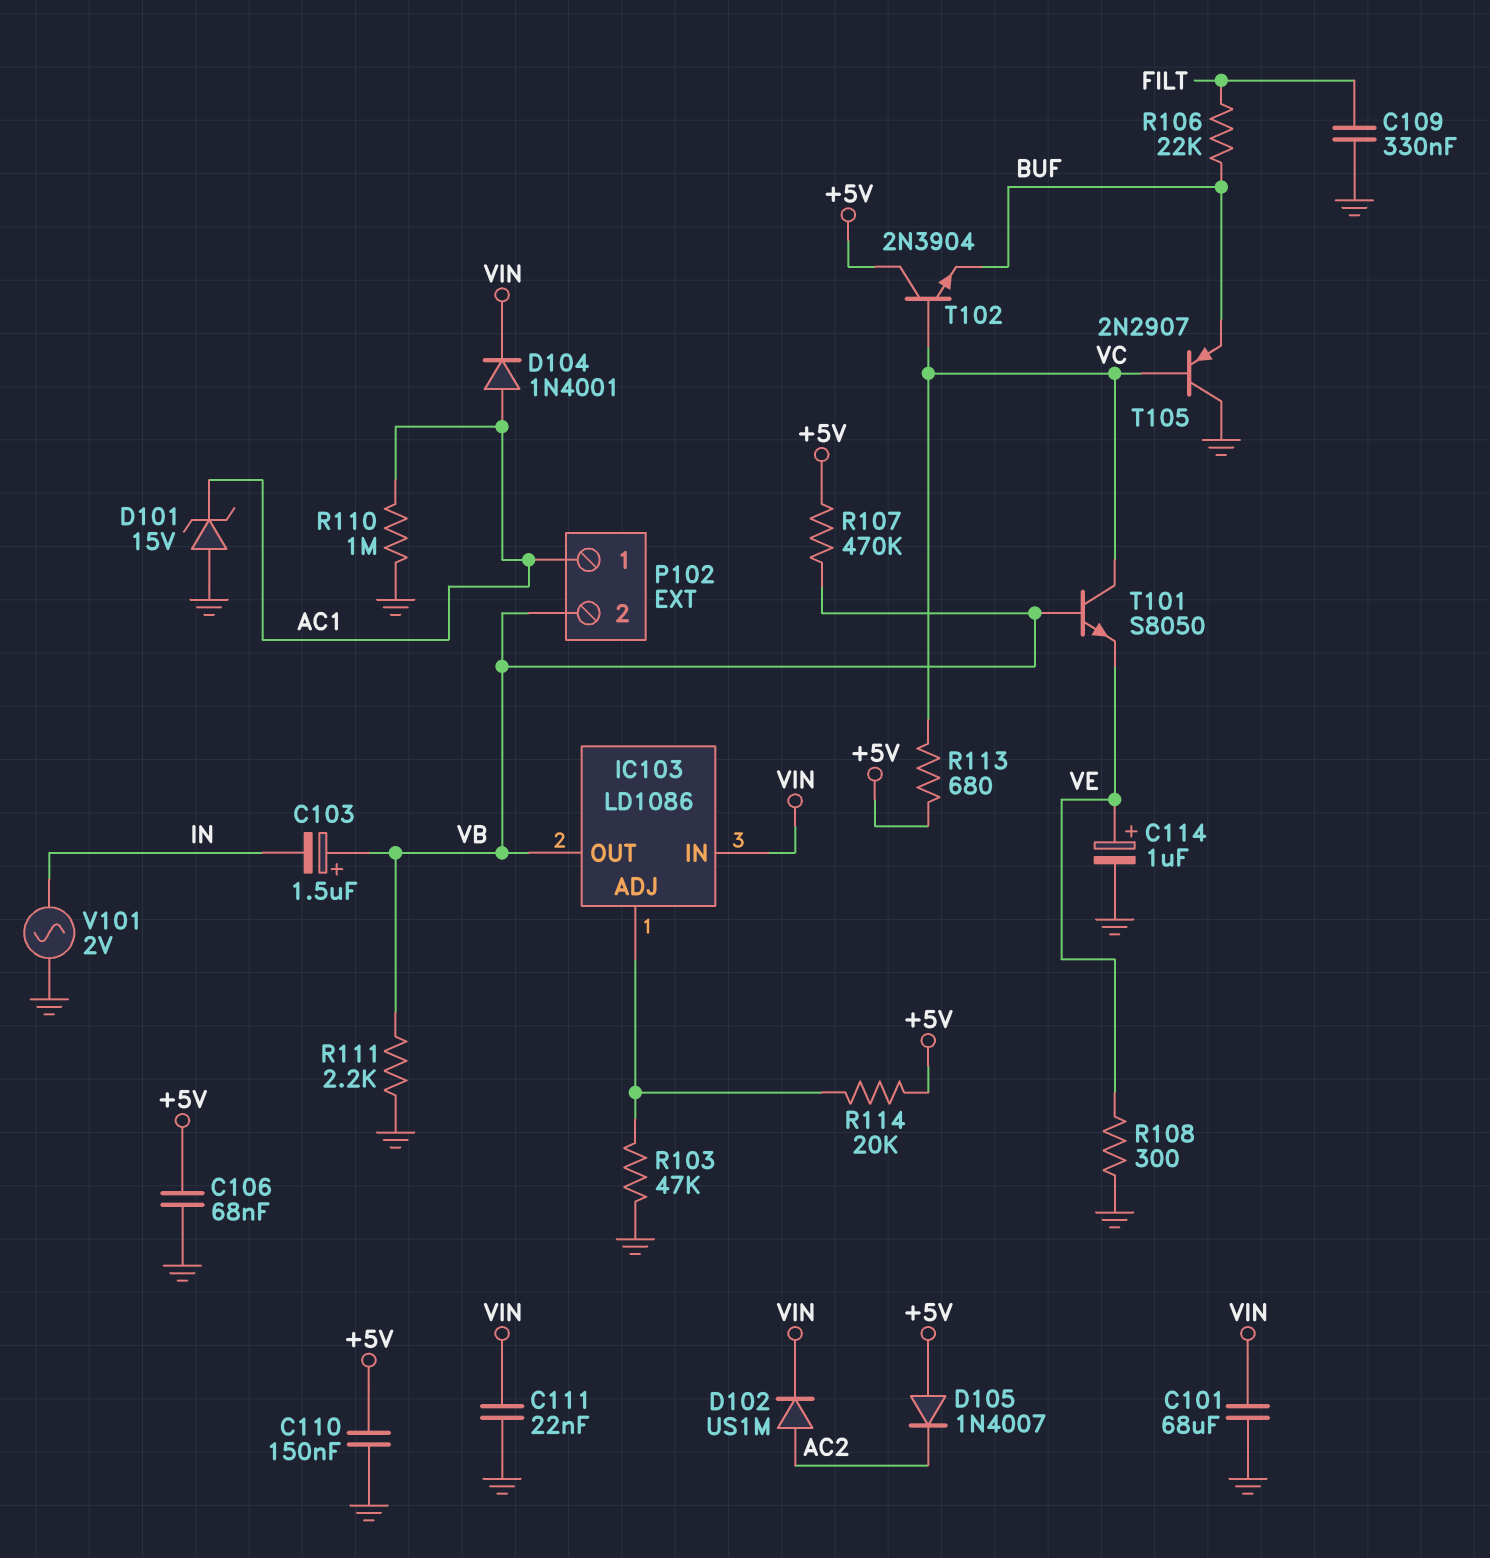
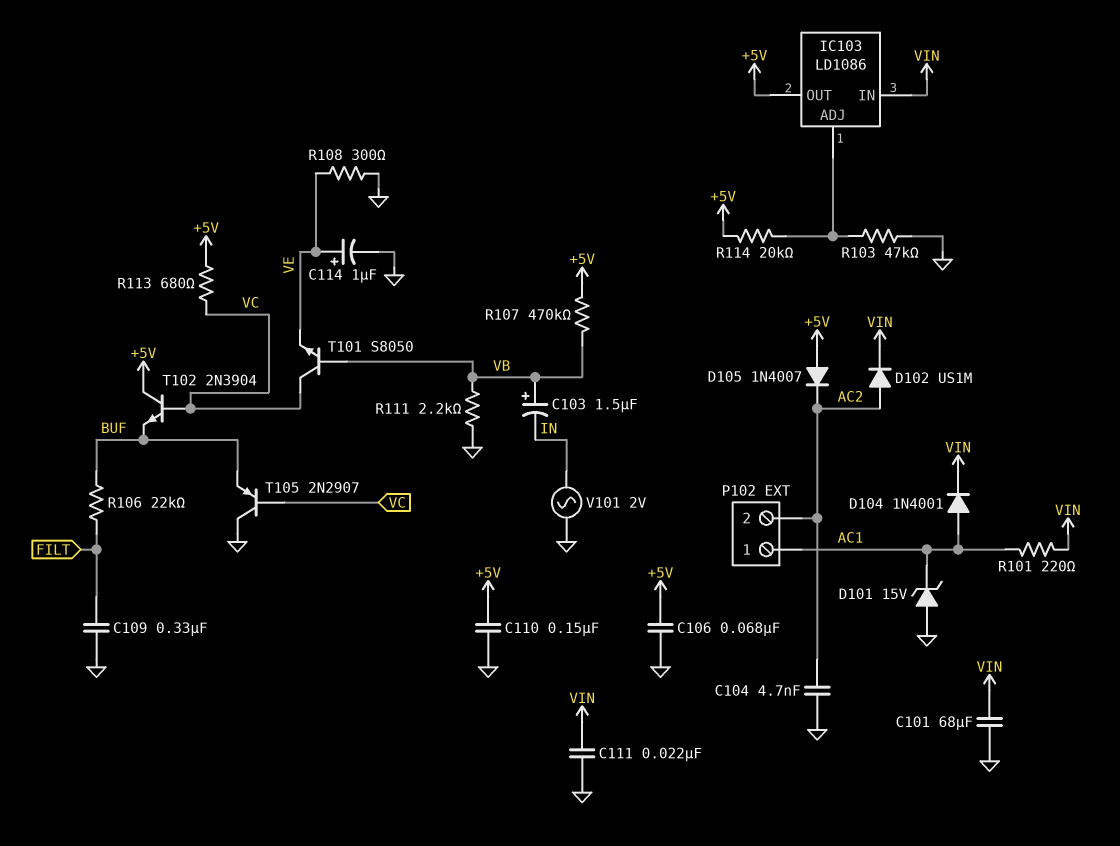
C104: none -> 4.7nF (AC2, GND)
IC103 pin OUT: VB -> +5V
P102 pin 2: VB -> AC2
R101: none -> 220 (AC1, VIN)
R110: 1M (AC1, GND) -> none

